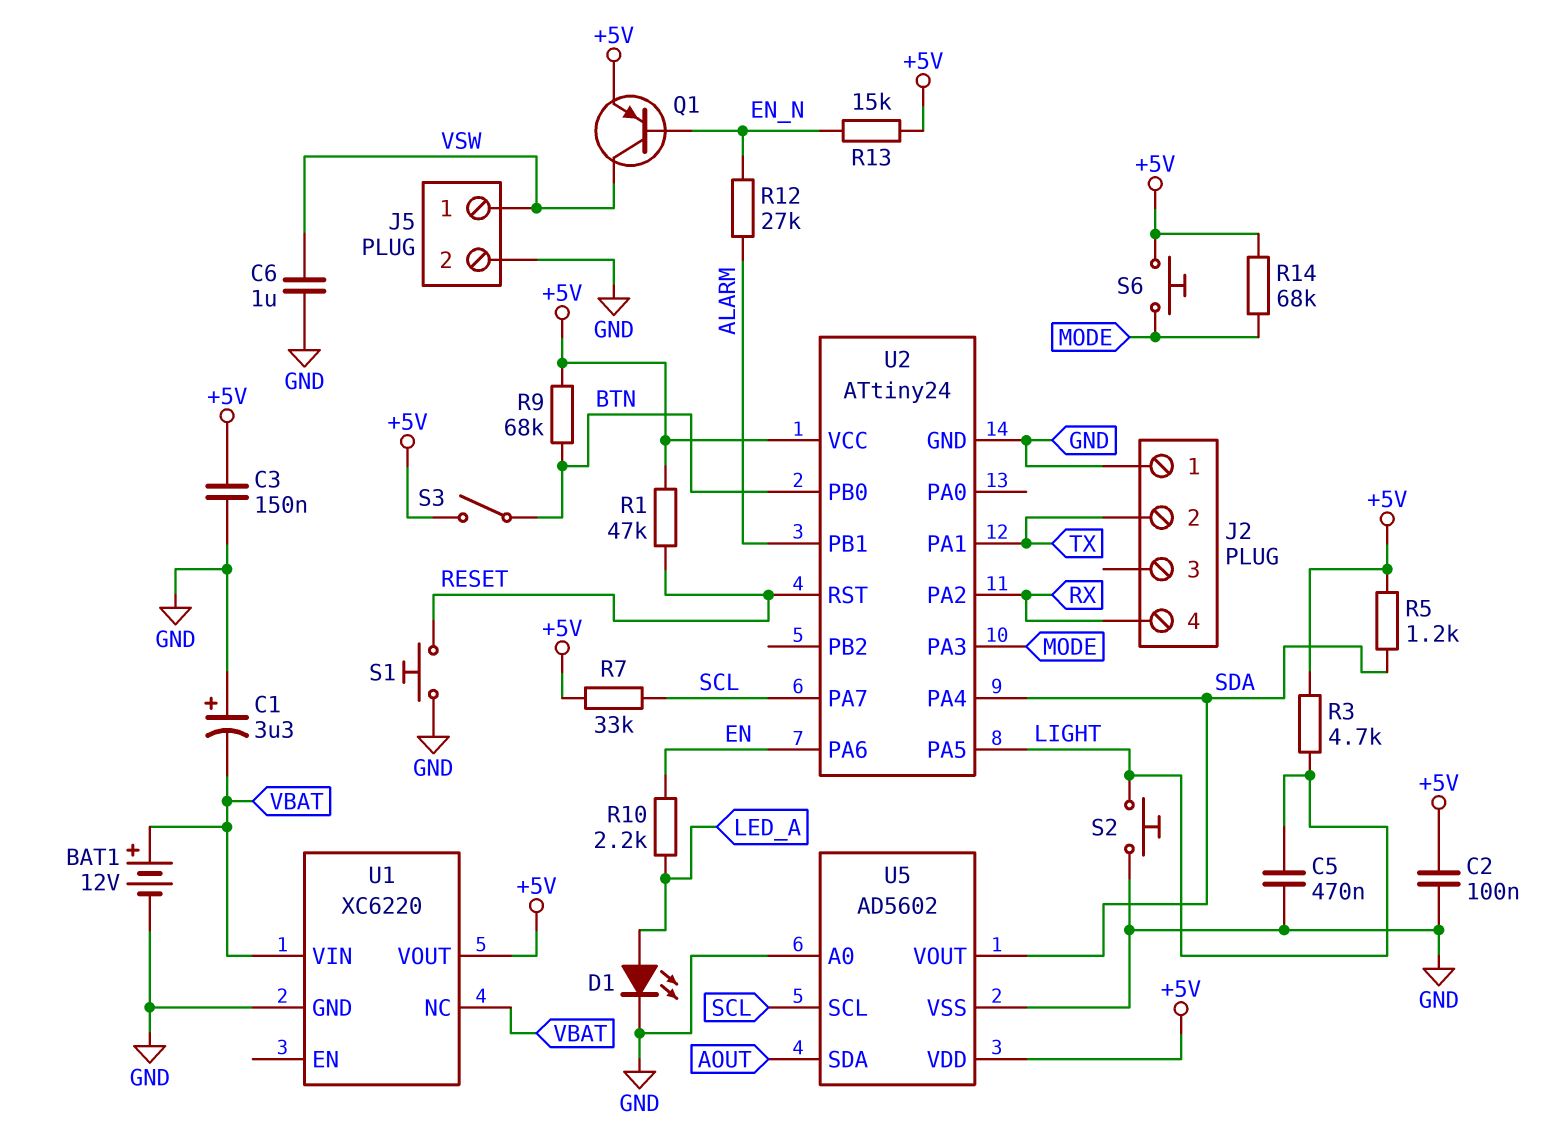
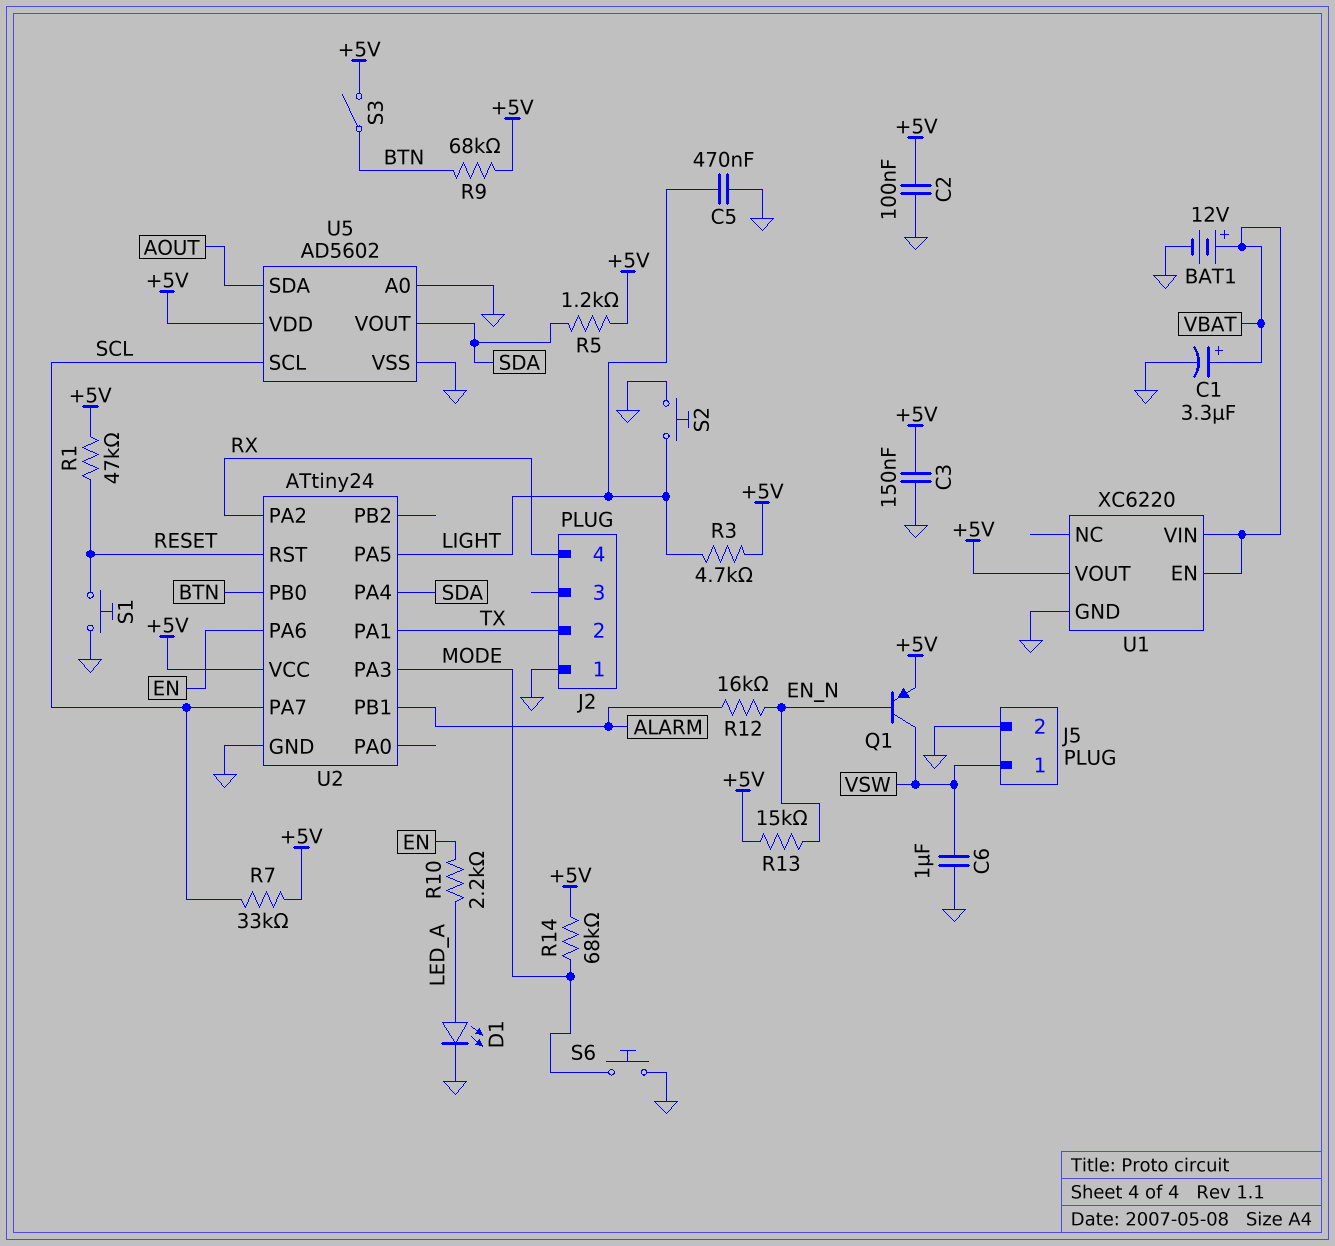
C1: 3.3uF (plus GND, minus VBAT) -> 3.3uF (plus VBAT, minus GND)
R12: 27k (ALARM, EN_N) -> 16k (ALARM, EN_N)
S6: button (+5V, MODE) -> button (GND, MODE)
U1 pin EN: none -> VBAT
U1 pin NC: VBAT -> none

